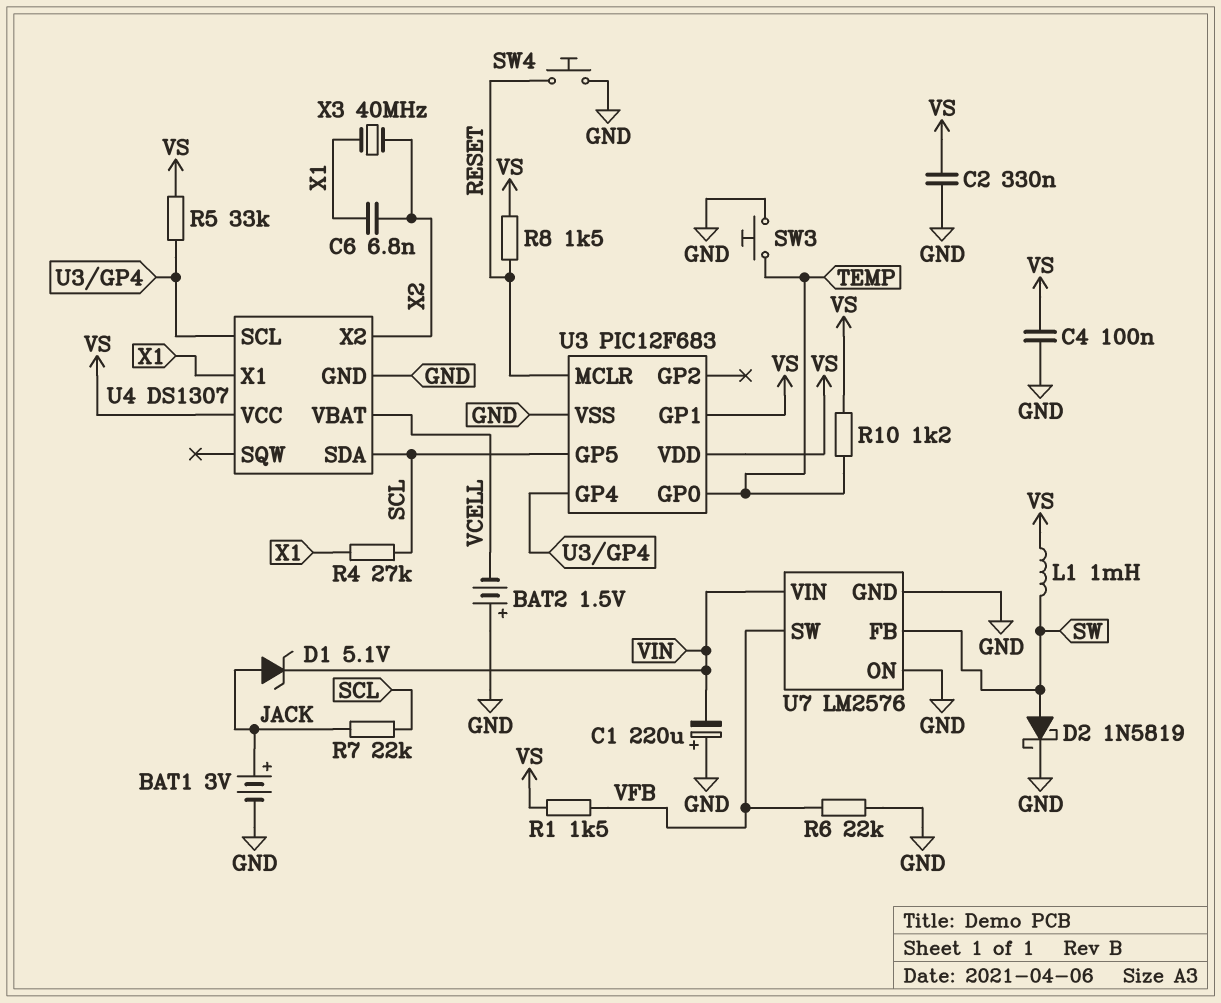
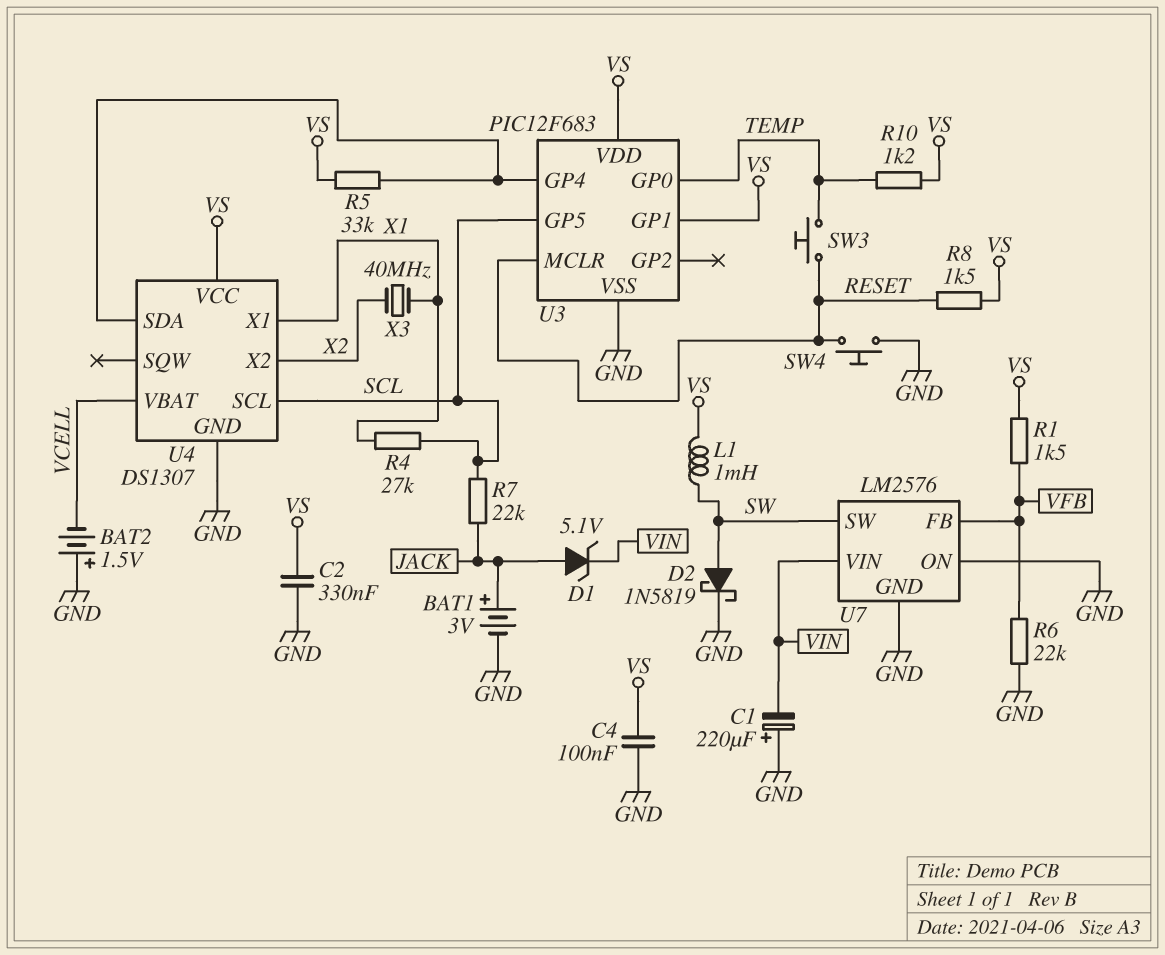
C6: 6.8nF (X1, X2) -> none
SW3: button (GND, TEMP) -> button (RESET, TEMP)
U4 pin SCL: U3/GP4 -> SCL
U4 pin SDA: SCL -> U3/GP4
U7 pin FB: SW -> VFB
U7 pin SW: VFB -> SW

